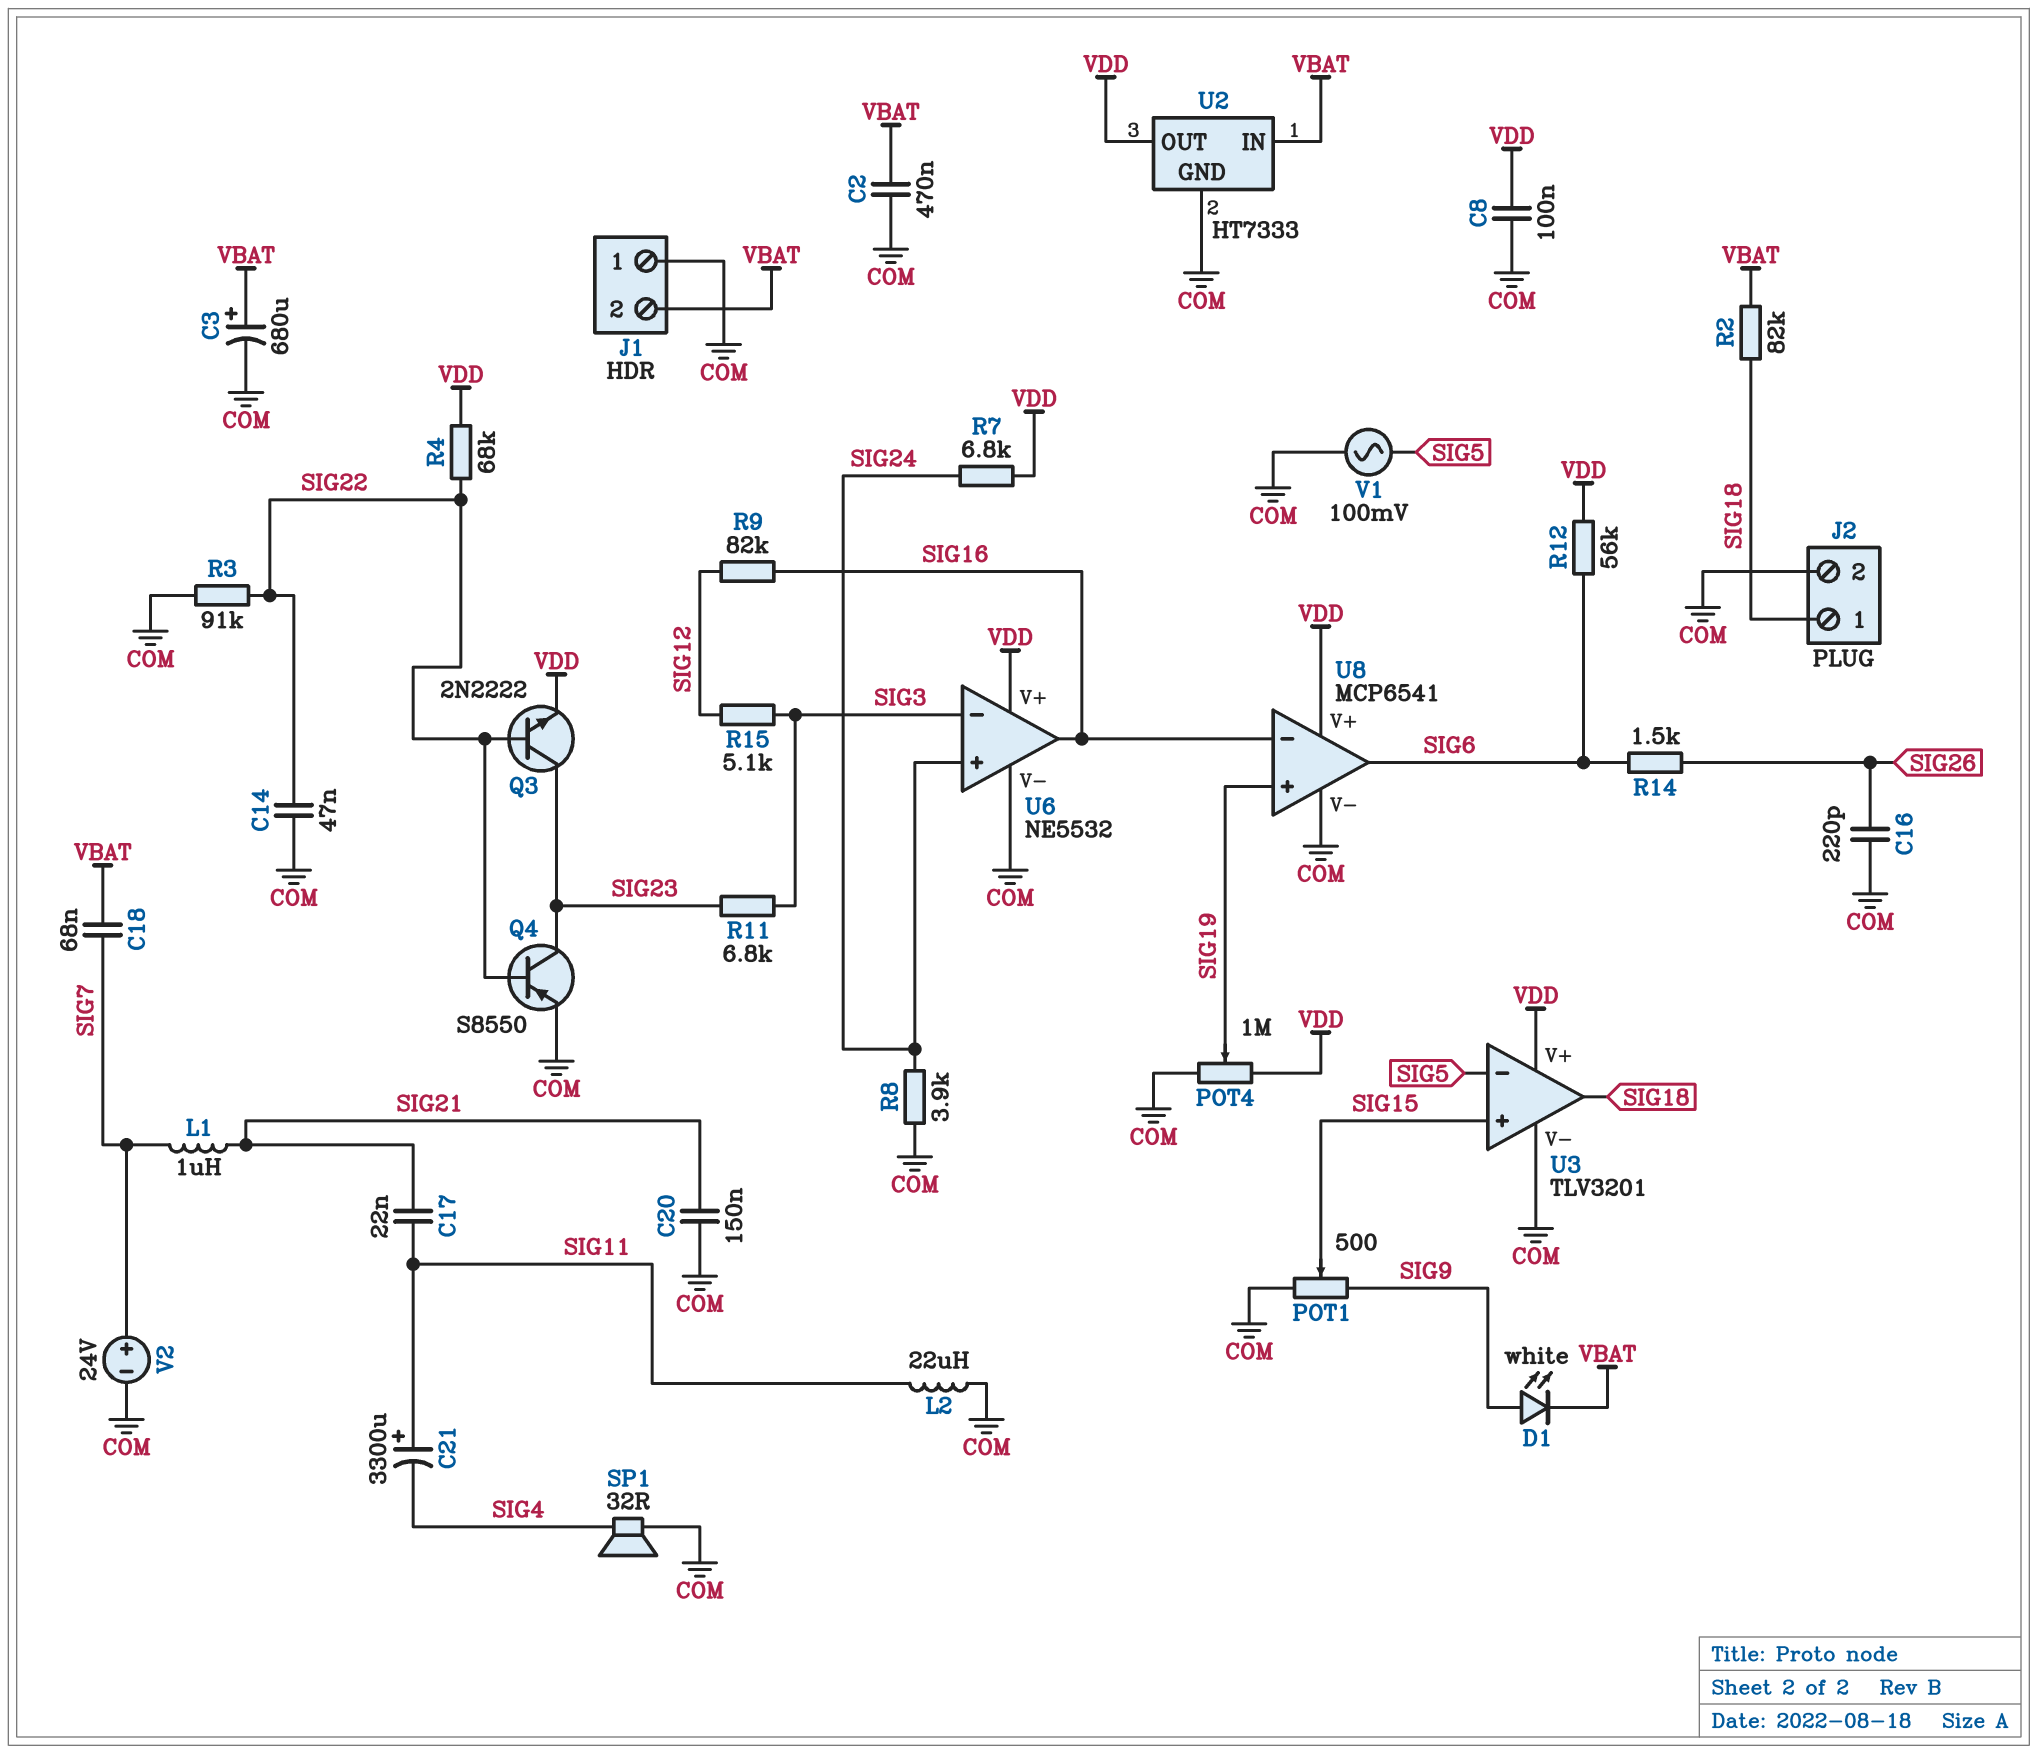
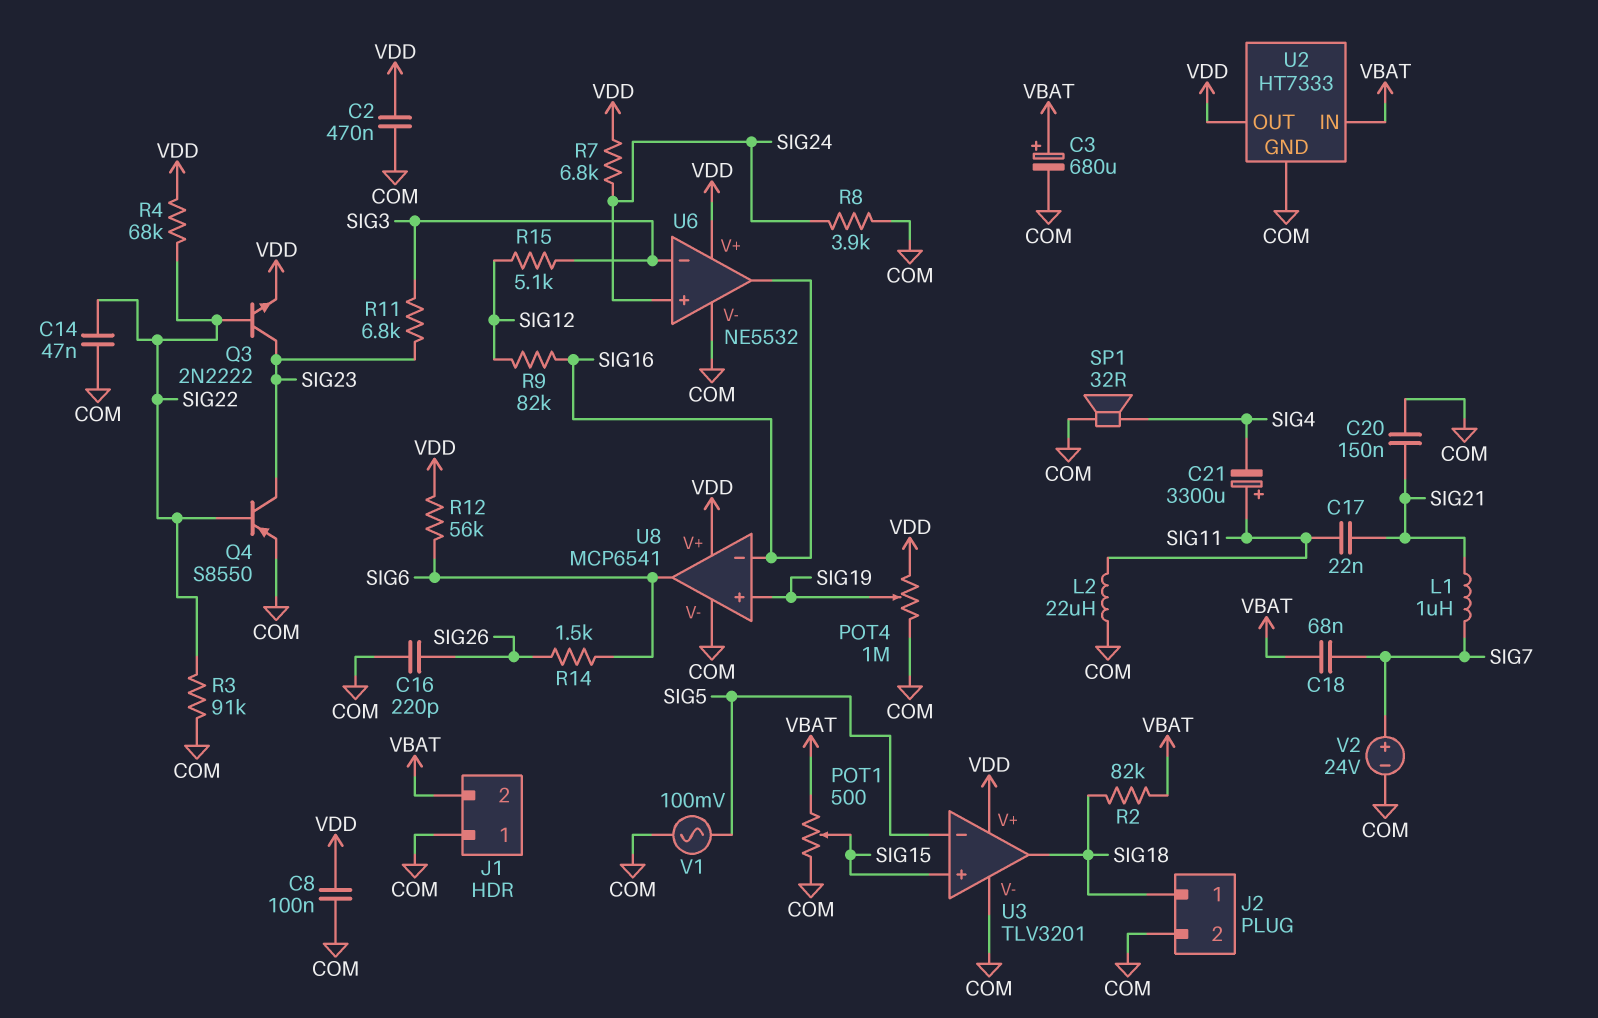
C2: 470nF (COM, VBAT) -> 470nF (COM, VDD)
D1: LED white (A SIG9, K VBAT) -> none
POT1: 500 (COM, SIG9, wiper SIG15) -> 500 (COM, VBAT, wiper SIG15)

